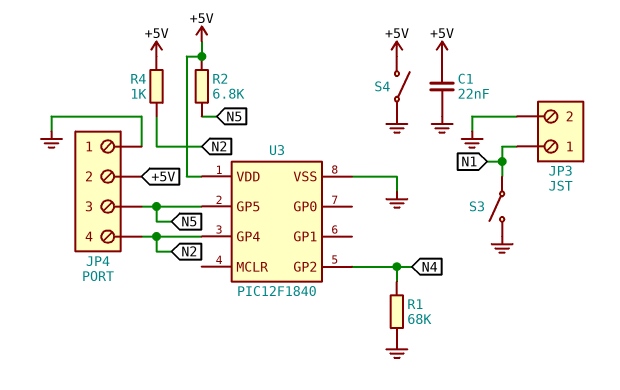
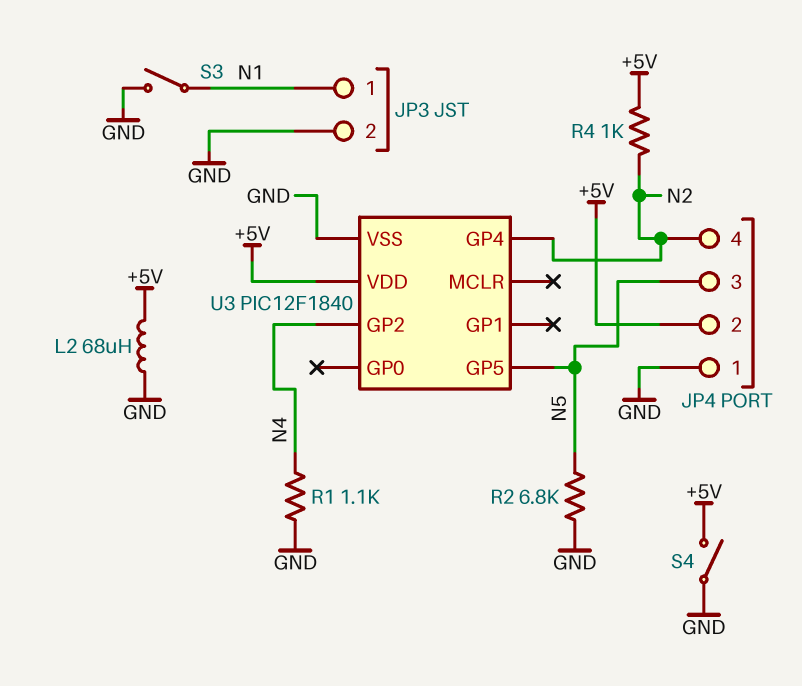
C1: 22nF (+5V, GND) -> none
L2: none -> 68uH (+5V, GND)
R1: 68k (GND, N4) -> 1.1k (GND, N4)
R2: 6.8k (+5V, N5) -> 6.8k (GND, N5)

